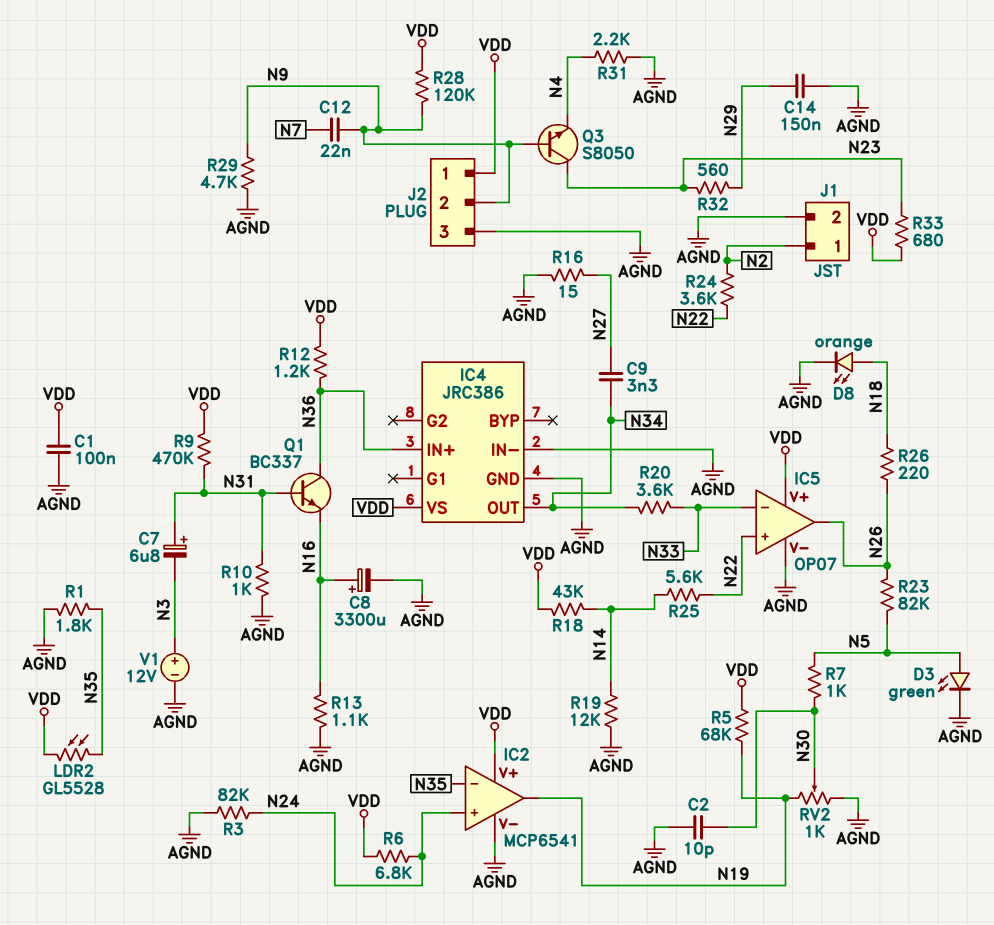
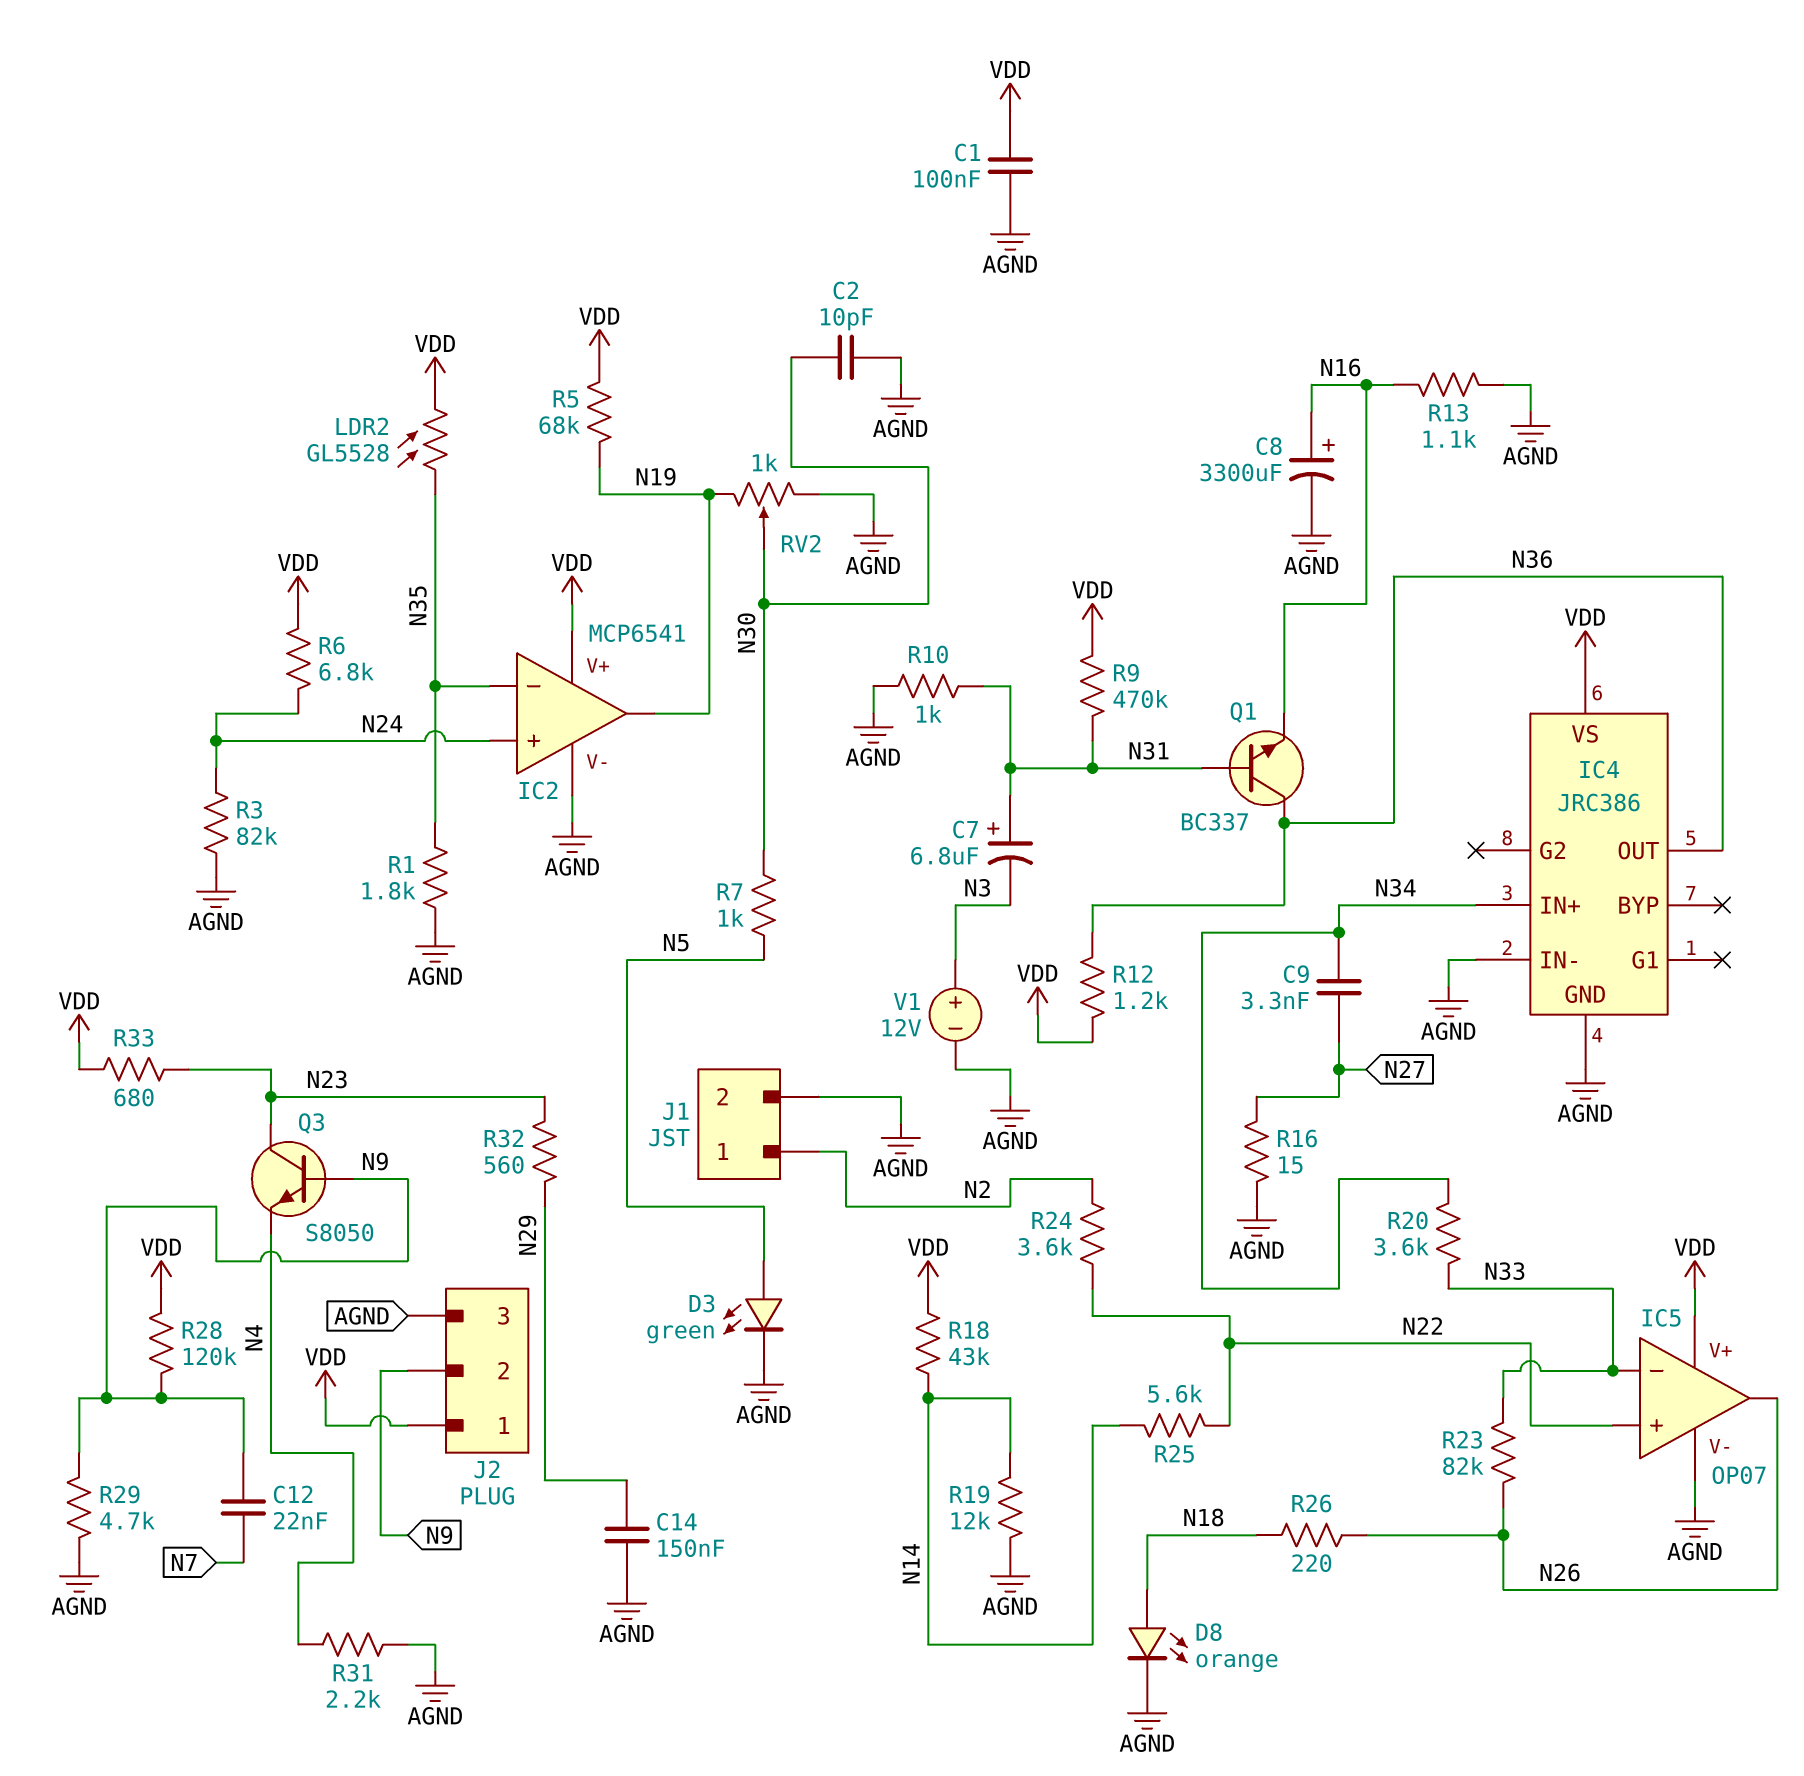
IC4 pin IN+: N36 -> N34
IC4 pin OUT: N34 -> N36
R23: 82k (N5, N26) -> 82k (N26, N33)

